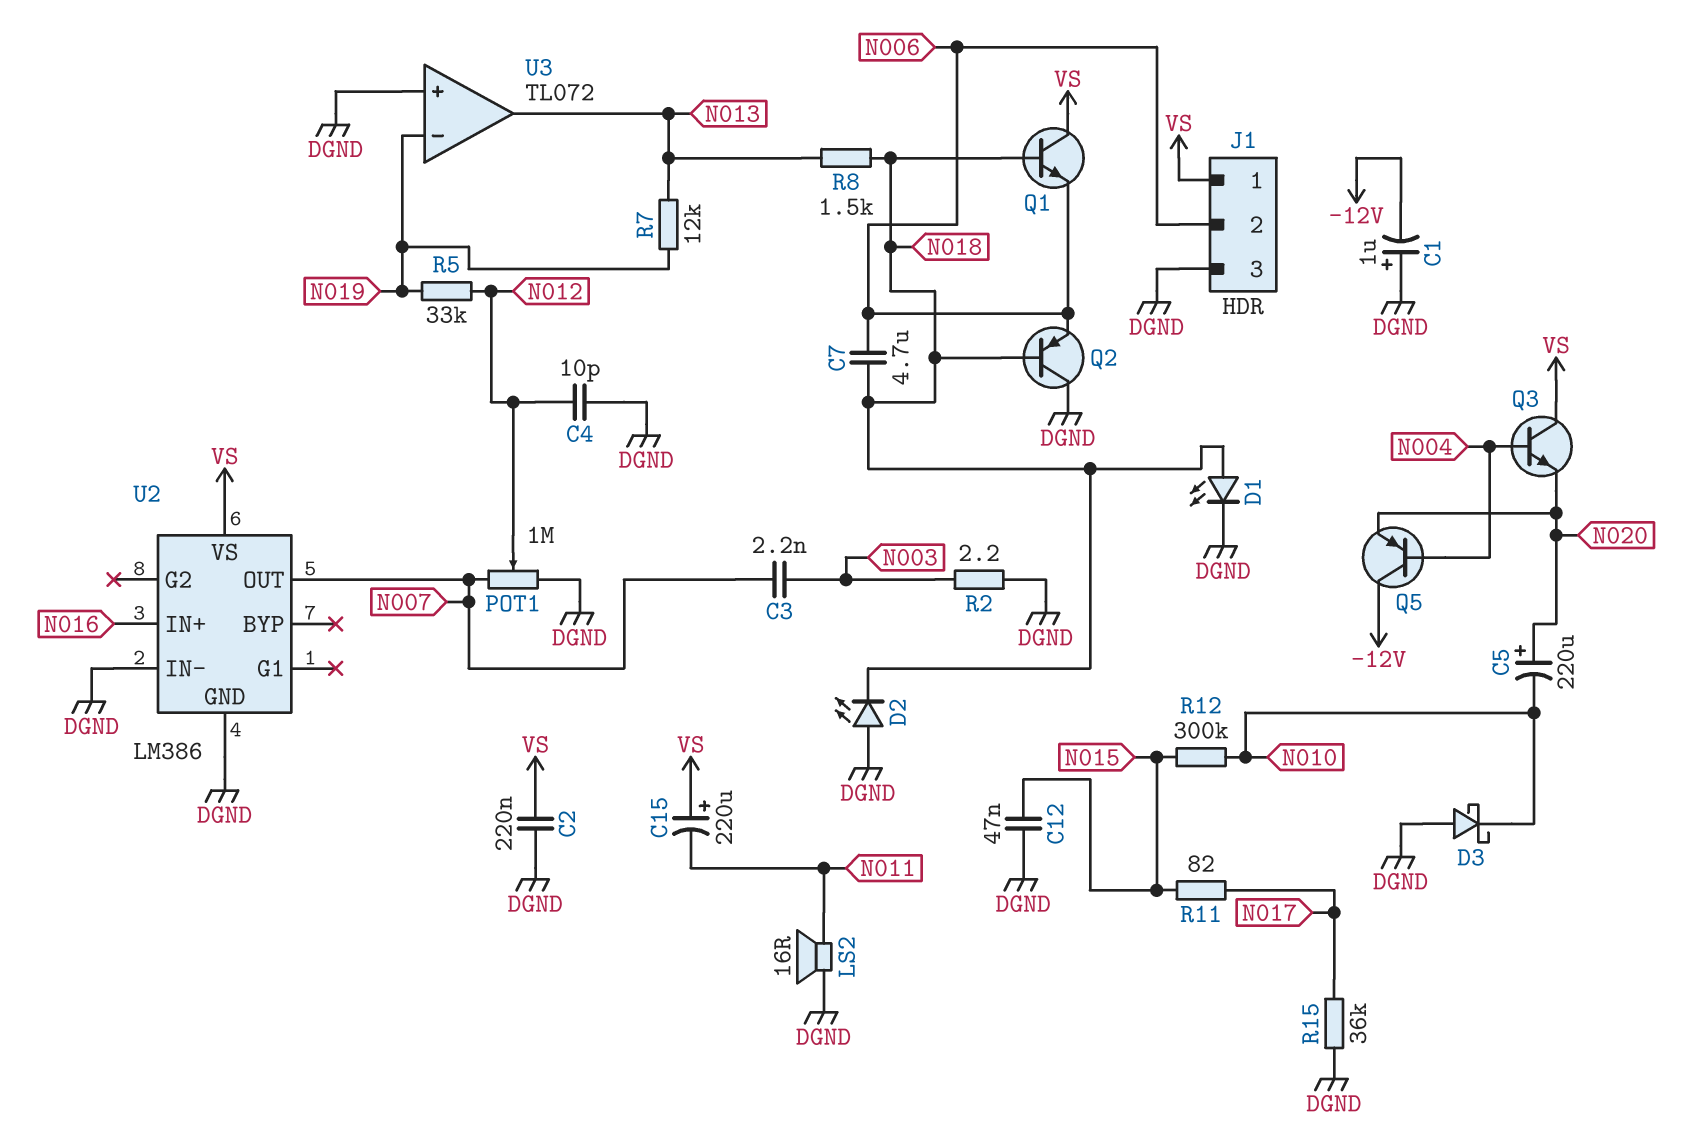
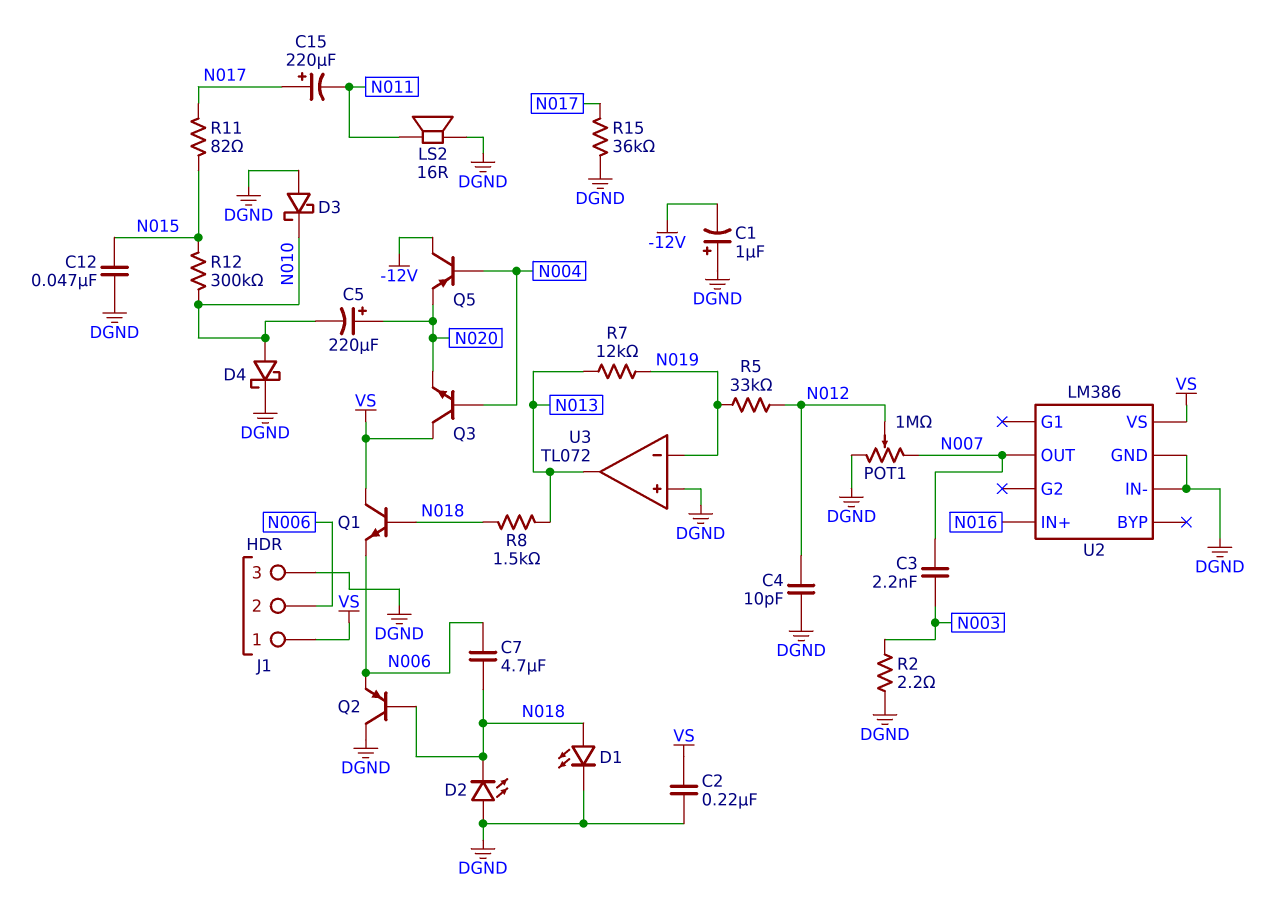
C15: 220uF (plus VS, minus N011) -> 220uF (plus N017, minus N011)
D4: none -> schottky (A N010, K DGND)

